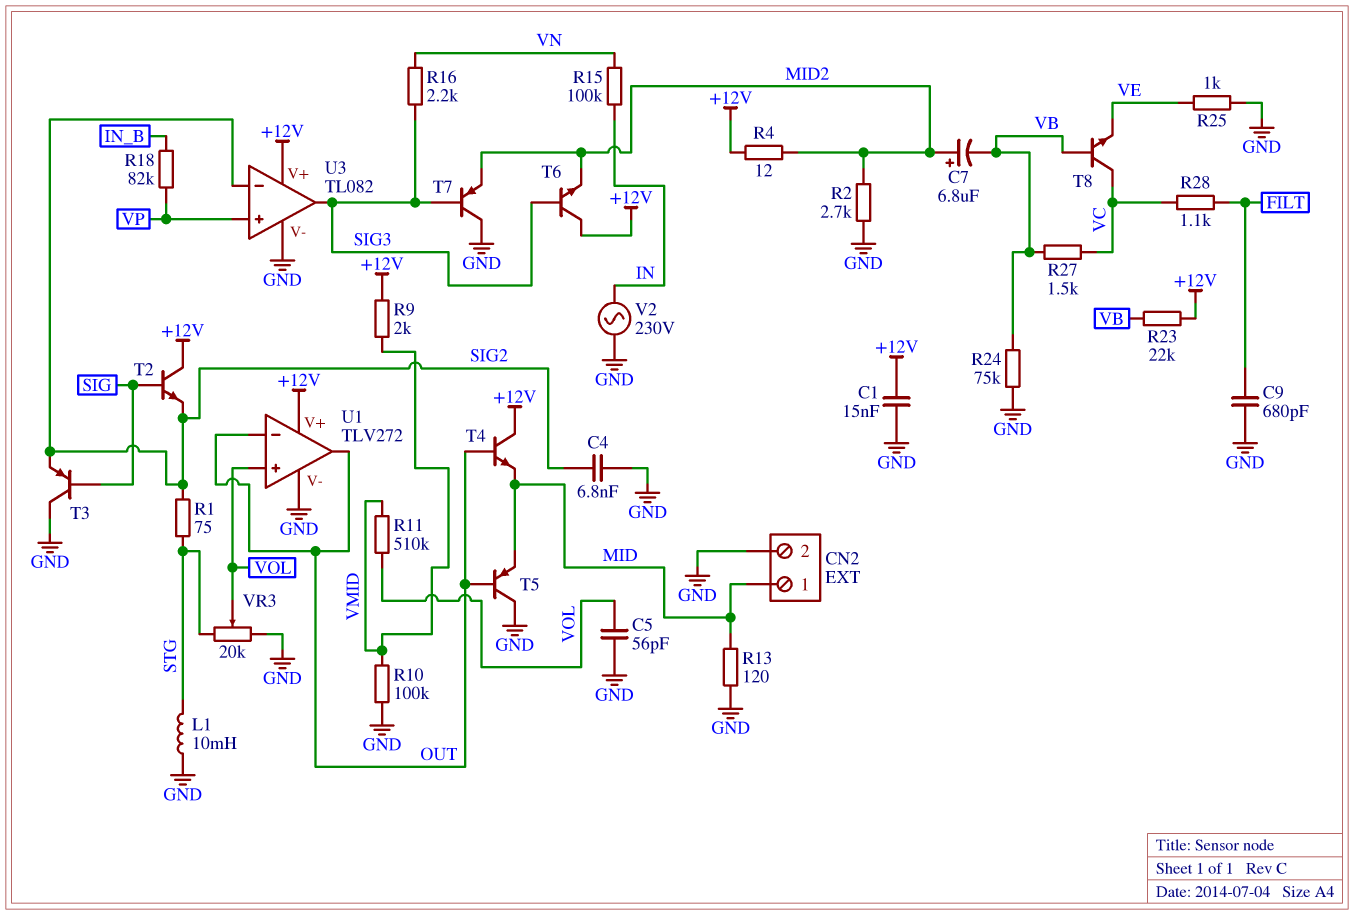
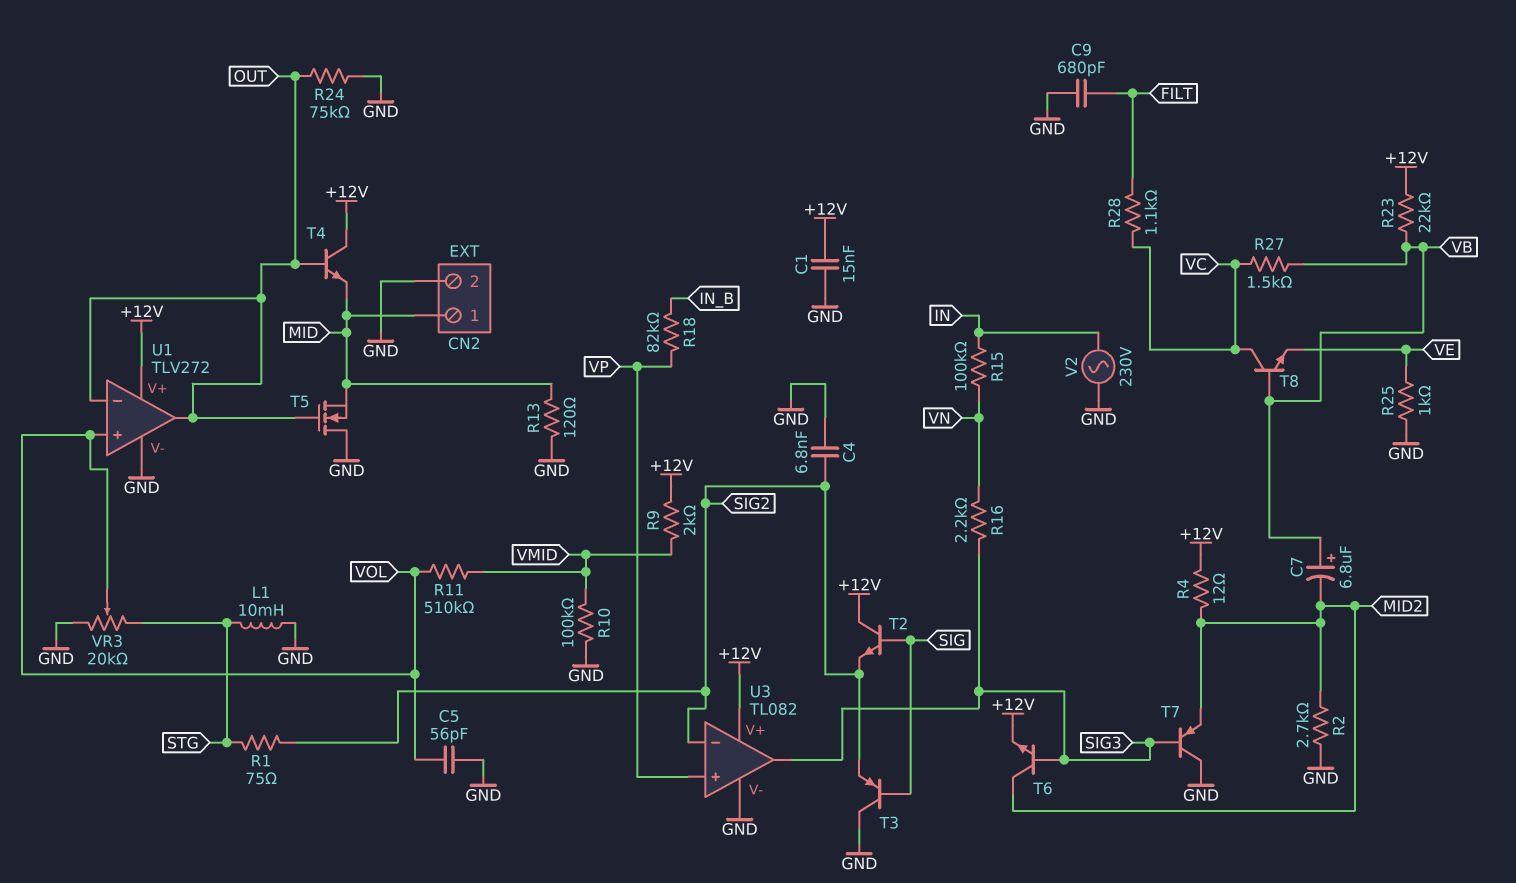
C7: 6.8uF (plus MID2, minus VB) -> 6.8uF (plus VB, minus MID2)
R24: 75k (GND, VB) -> 75k (GND, OUT)
T5: PNP (B OUT, C GND, E MID) -> NMOS (G OUT, D GND, S MID)
T6: NPN (B SIG3, C +12V, E MID2) -> NPN (B SIG3, C MID2, E +12V)

